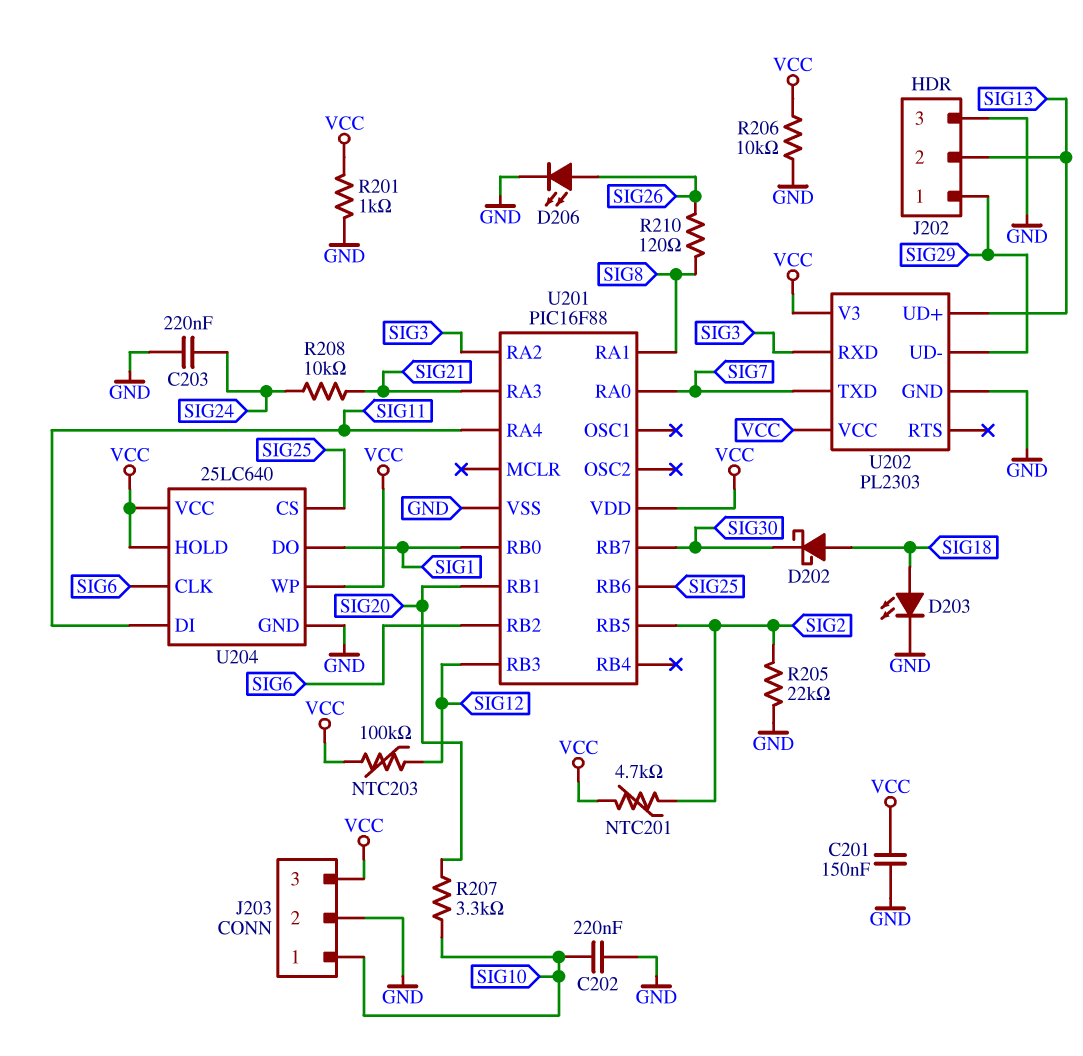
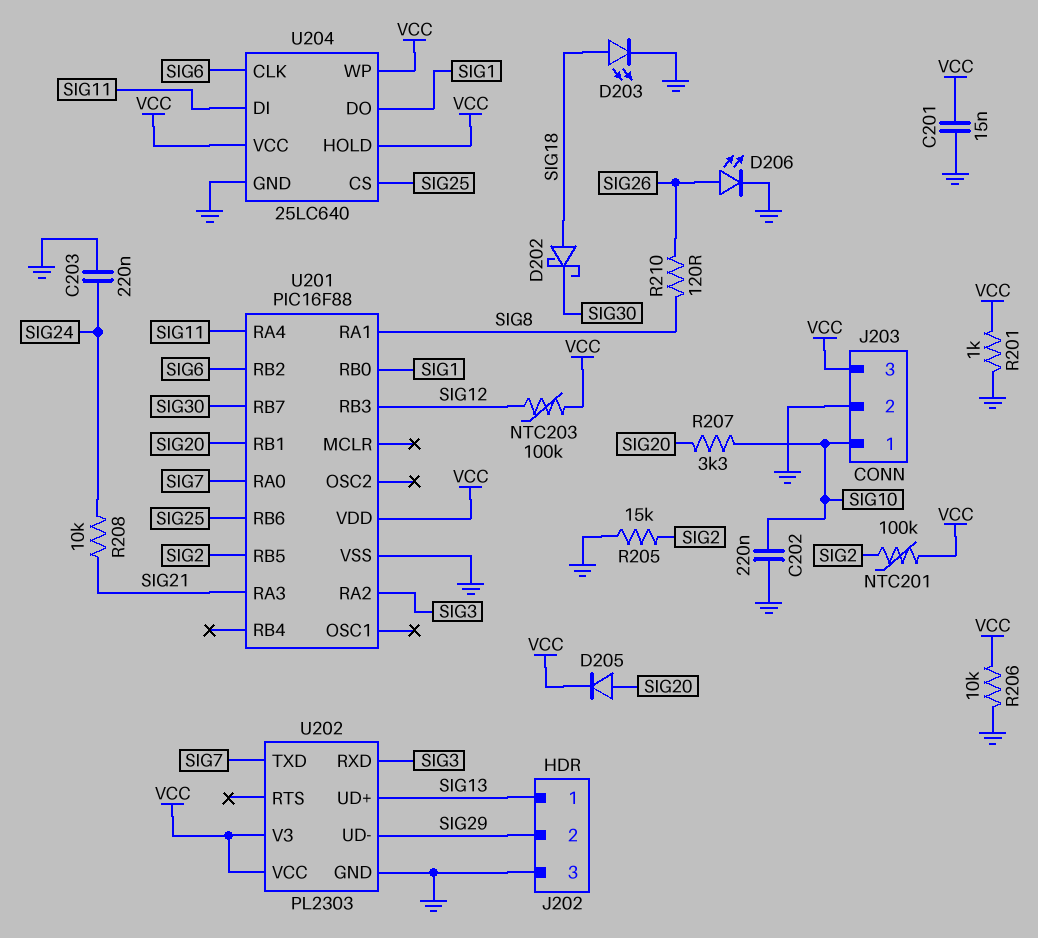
C201: 150nF (GND, VCC) -> 15nF (GND, VCC)
D205: none -> diode (A SIG20, K VCC)
J202 pin 1: SIG29 -> SIG13
J202 pin 2: SIG13 -> SIG29
NTC201: 4.7k (SIG2, VCC) -> 100k (SIG2, VCC)
R205: 22k (GND, SIG2) -> 15k (GND, SIG2)

